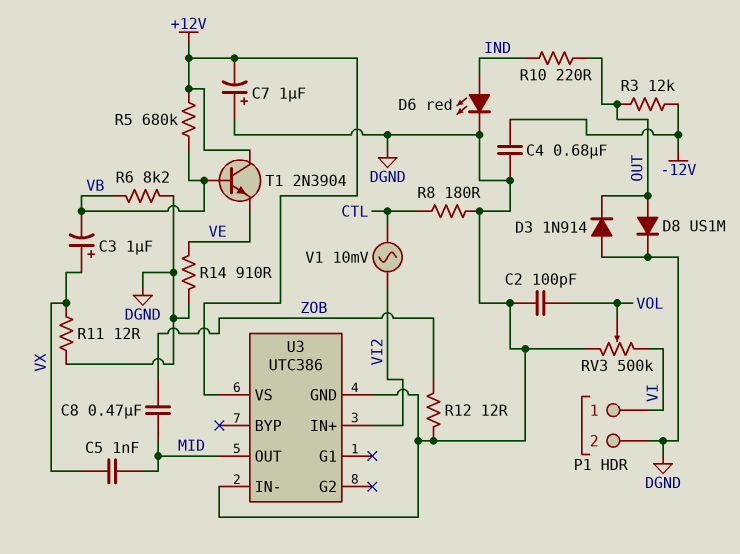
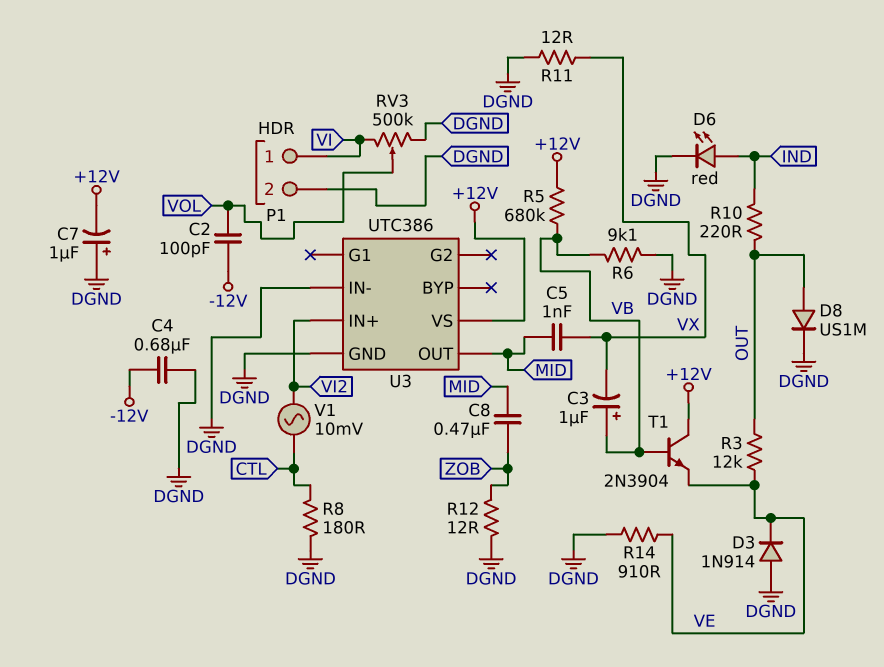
C2: 100pF (DGND, VOL) -> 100pF (-12V, VOL)
C3: 1uF (plus VX, minus VB) -> 1uF (plus VB, minus VX)
D3: diode 1N914 (A DGND, K OUT) -> diode 1N914 (A DGND, K VE)
R3: 12k (-12V, OUT) -> 12k (OUT, VE)
R6: 8.2k (DGND, VB) -> 9.1k (DGND, VB)

